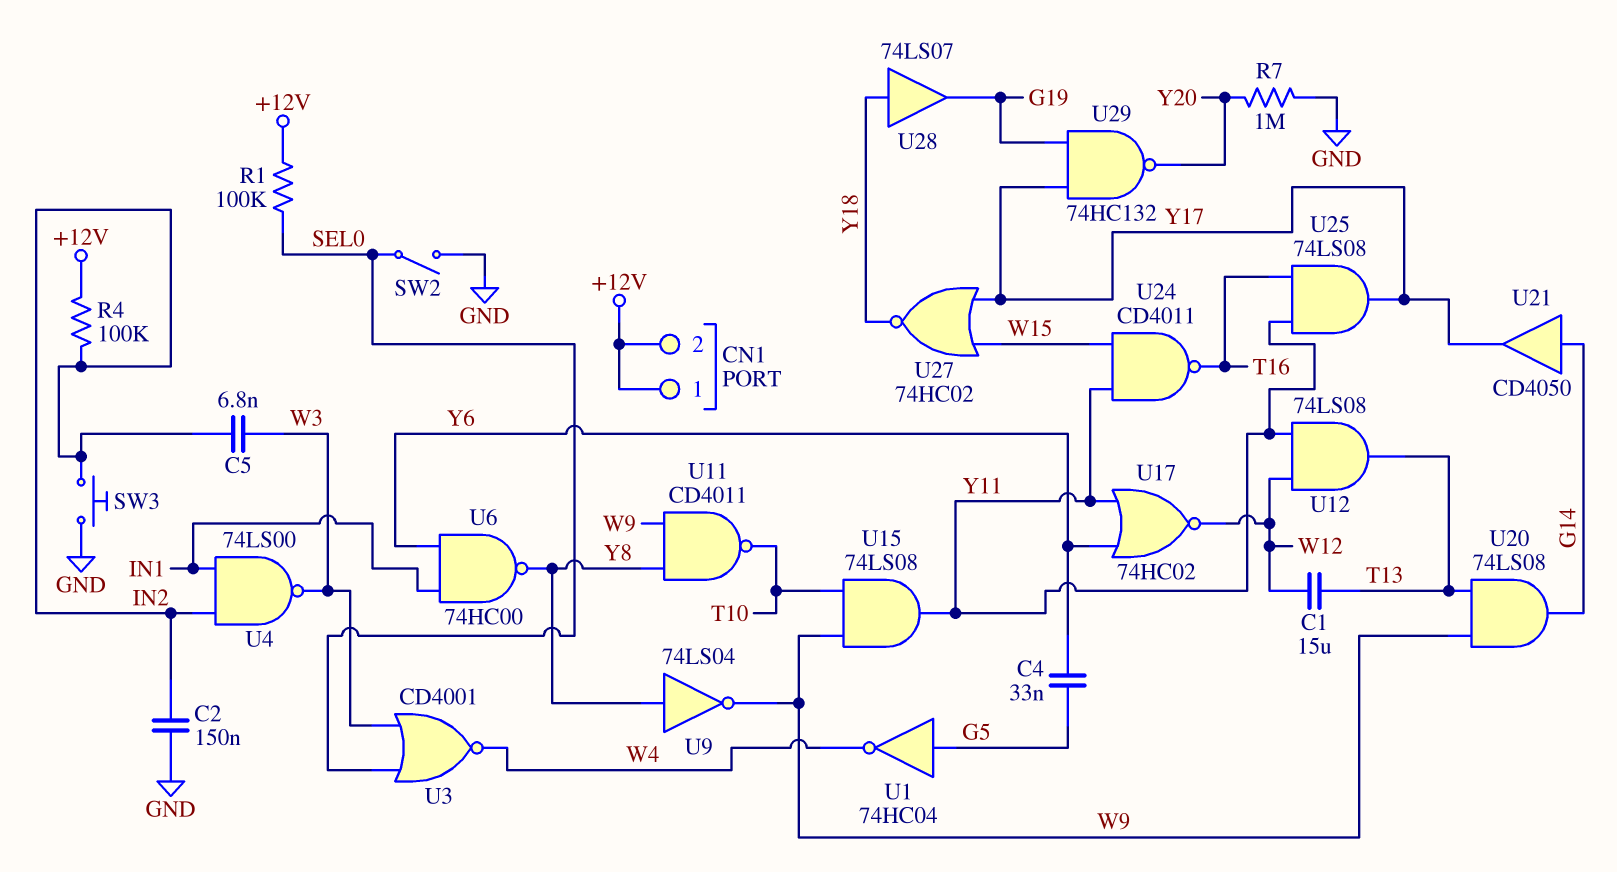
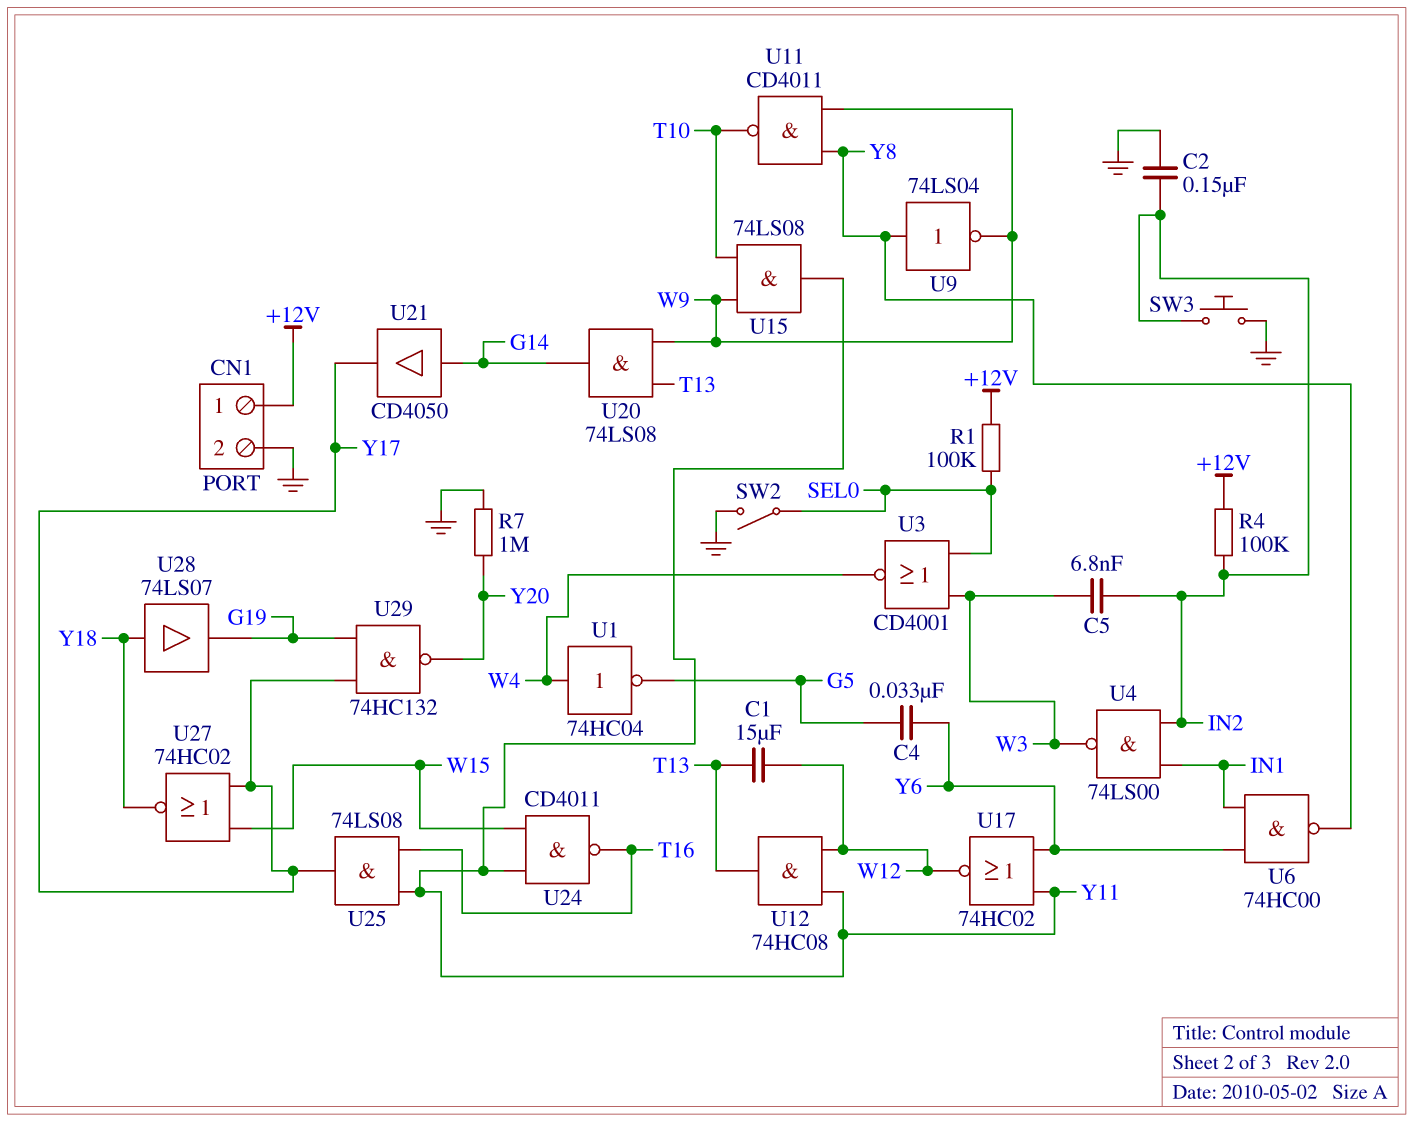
CN1 pin 2: +12V -> GND
U1: NOT 74HC04 (in G5, out W4) -> NOT 74HC04 (in W4, out G5)
U12: AND 74LS08 (in W12, in Y11, out T13) -> AND 74HC08 (in W12, in Y11, out T13)

